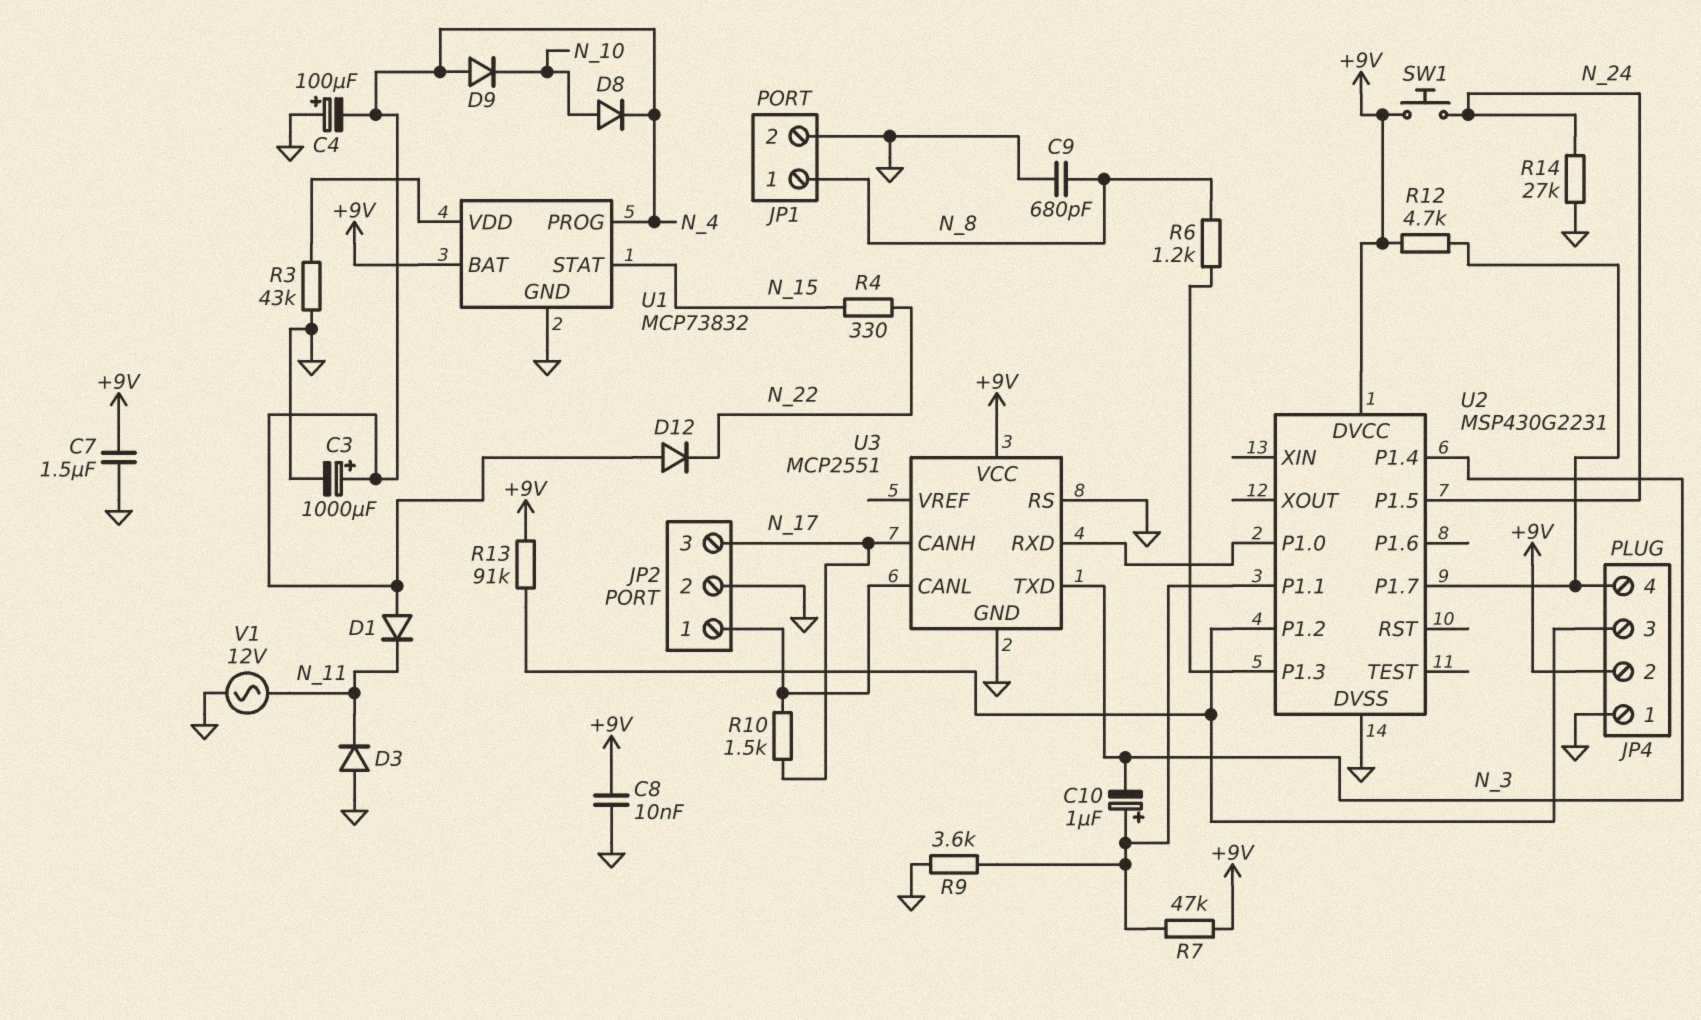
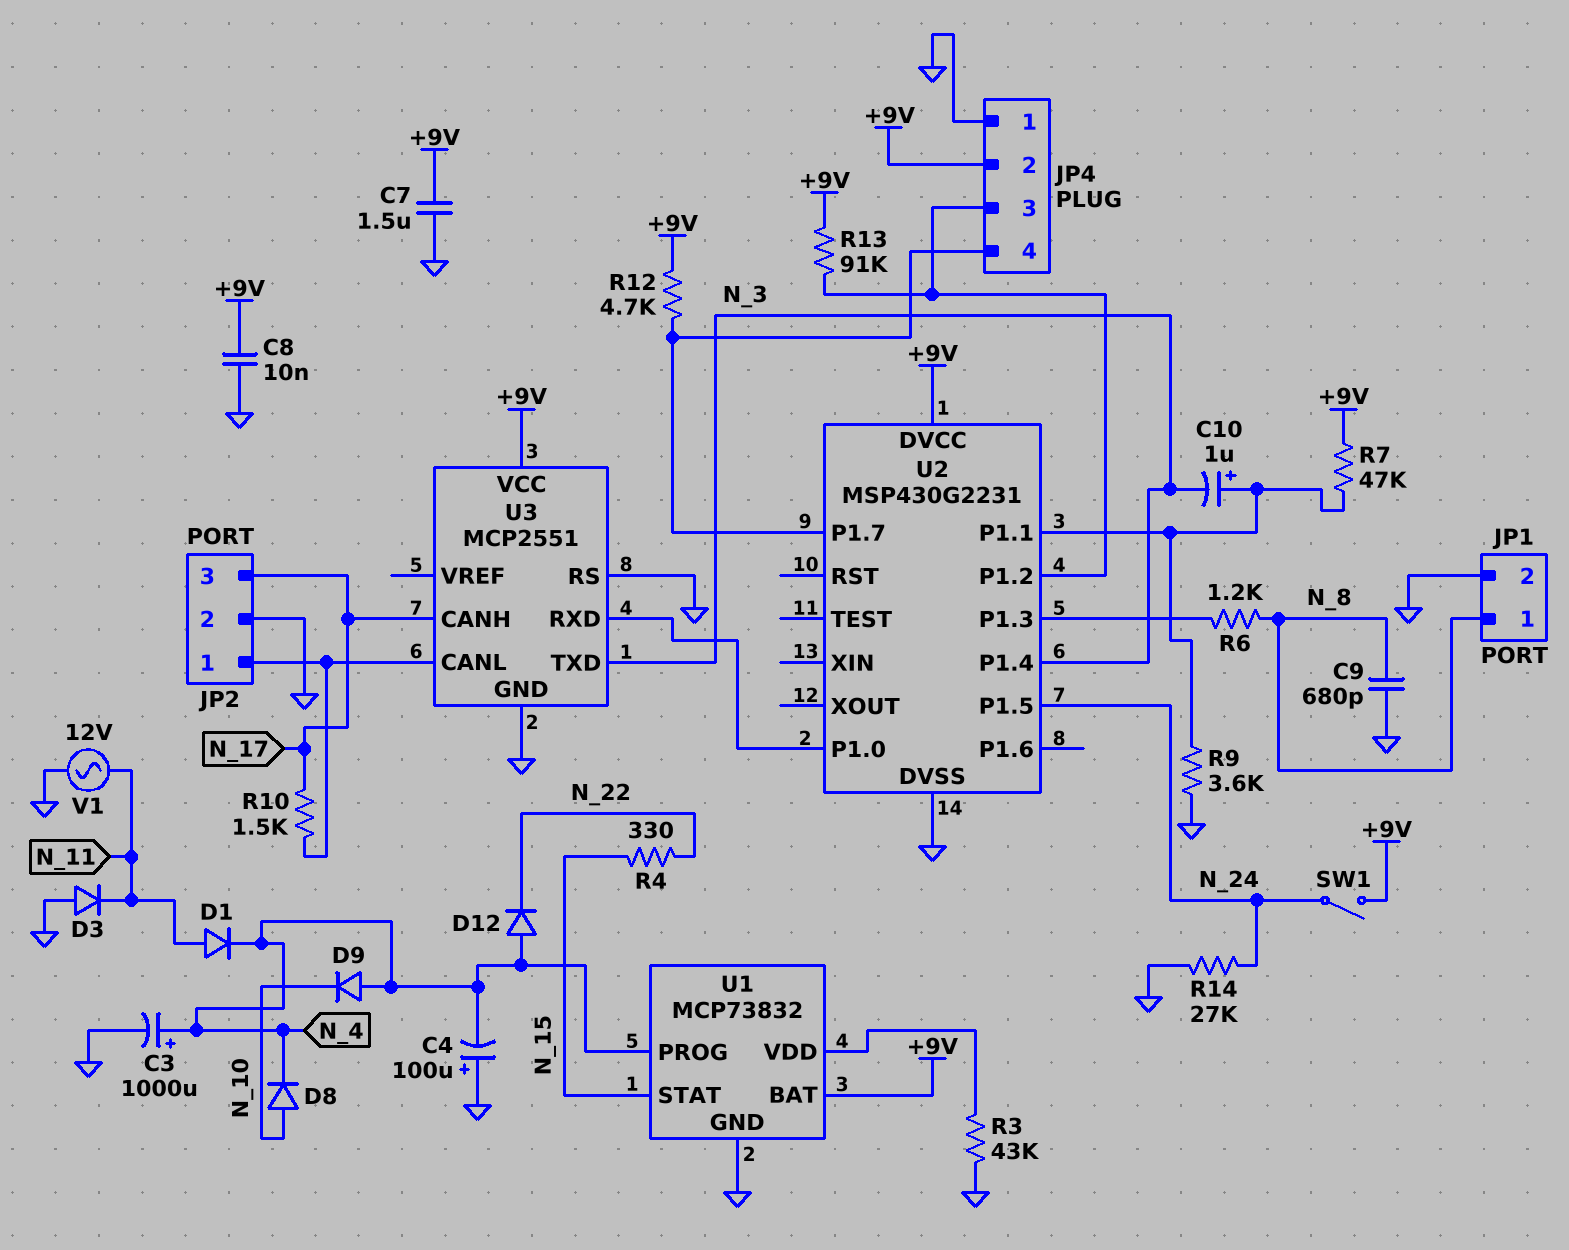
D1: diode (A N_4, K N_11) -> diode (A N_11, K N_4)
SW1: button (+9V, N_24) -> switch (+9V, N_24)

